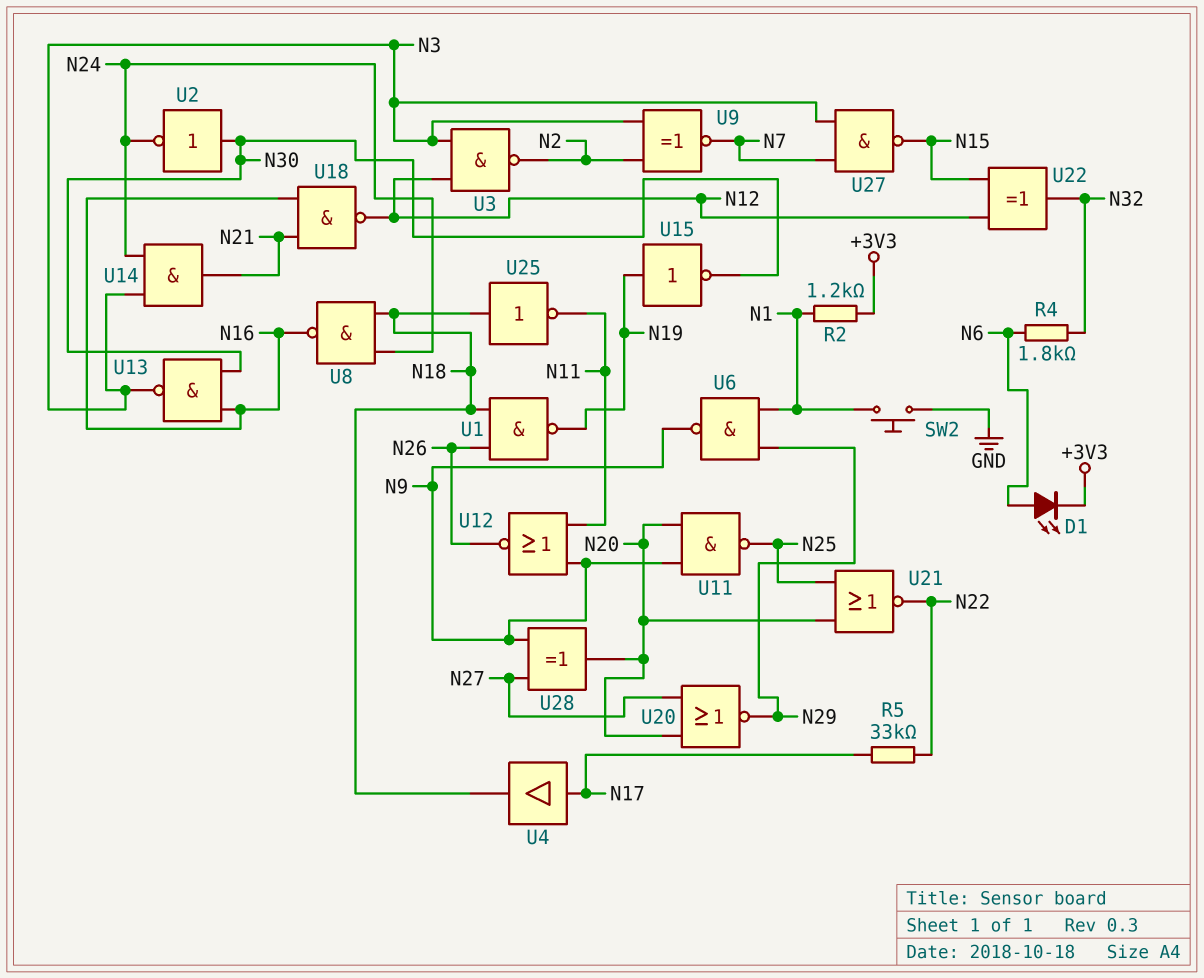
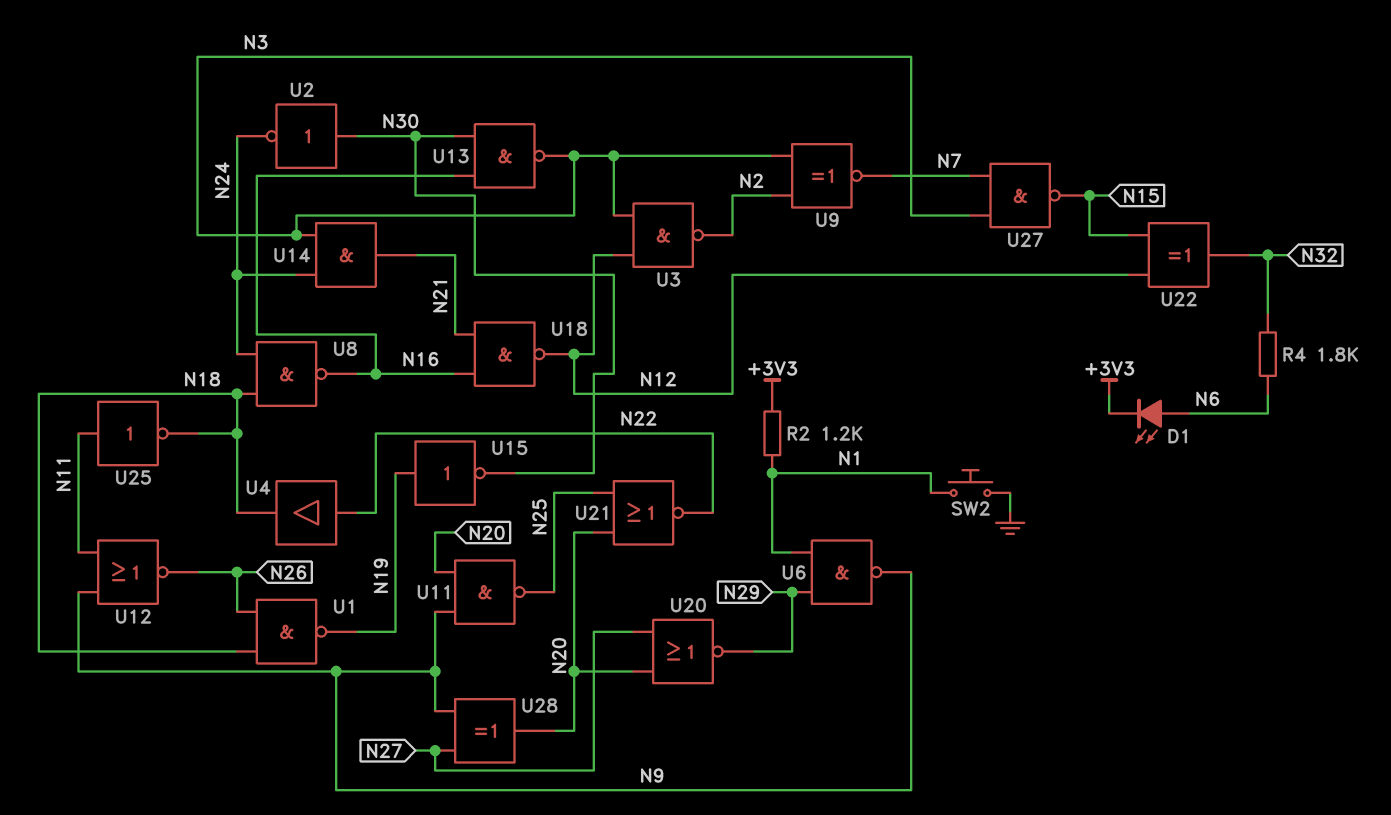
R5: 33k (N17, N22) -> none
U4: buffer (in N17, out N18) -> buffer (in N22, out N18)
U25: NOT (in N18, out N11) -> NOT (in N11, out N18)

